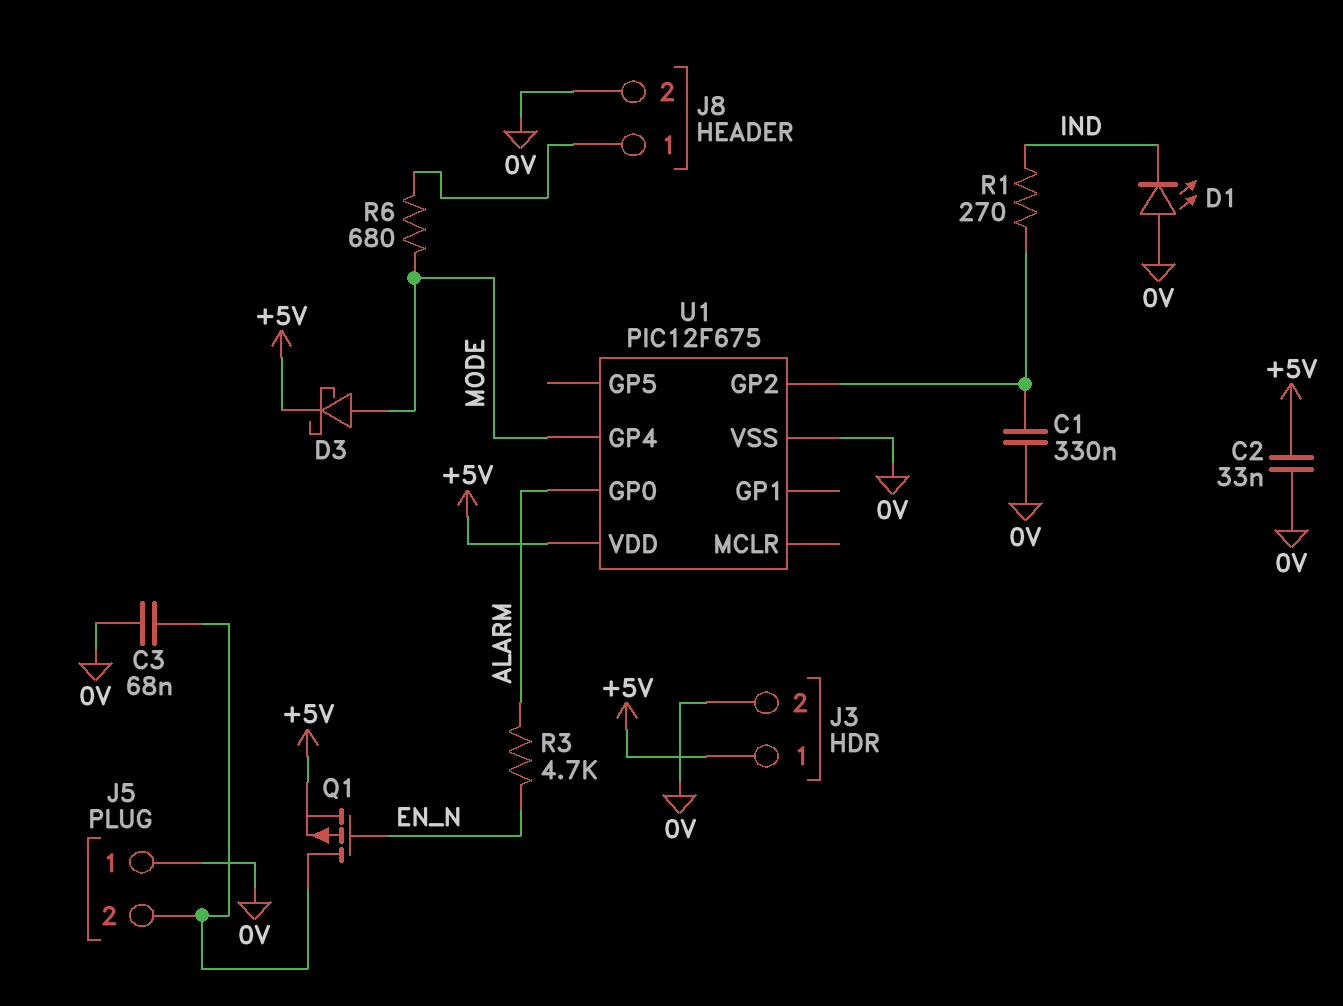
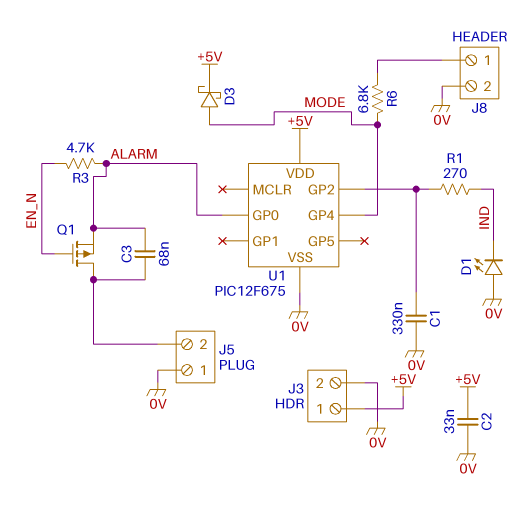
C3: 68nF (0V, J5/2) -> 68nF (ALARM, J5/2)
Q1: PMOS (G EN_N, D J5/2, S +5V) -> PMOS (G EN_N, D J5/2, S ALARM)
R6: 680 (J8/1, MODE) -> 6.8k (J8/1, MODE)

